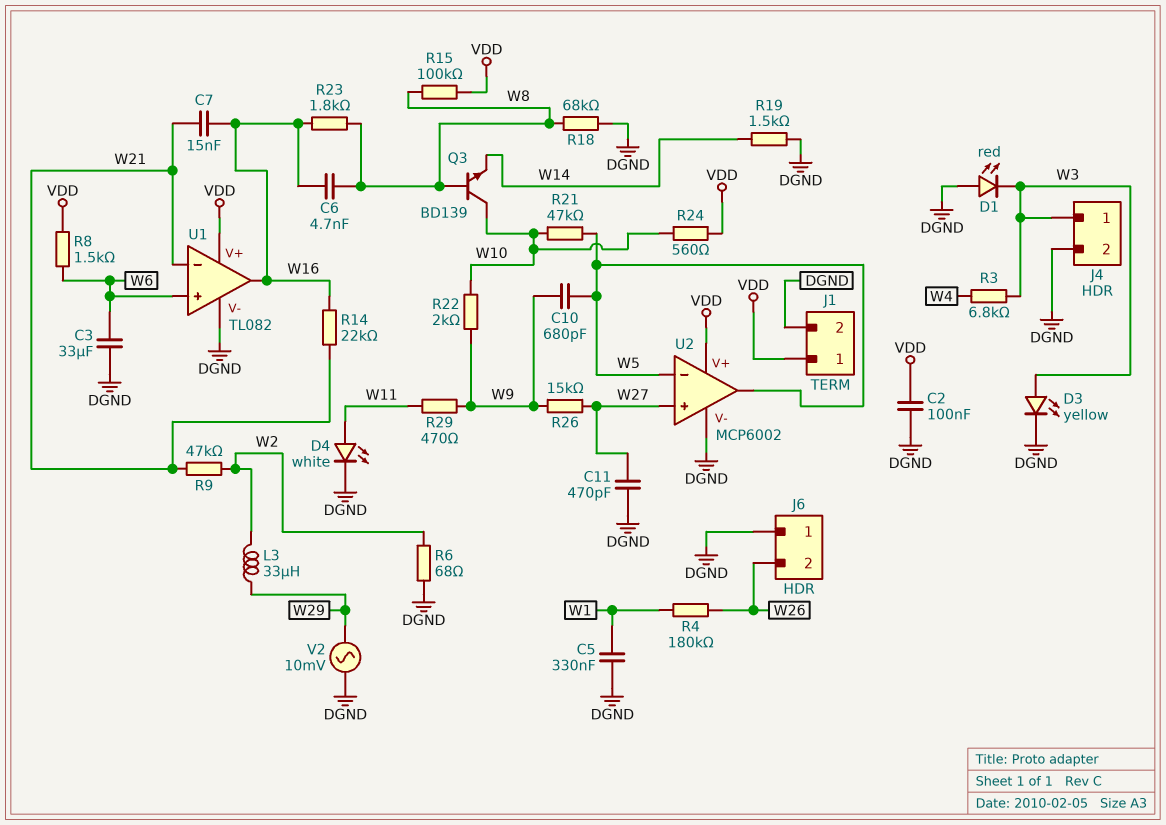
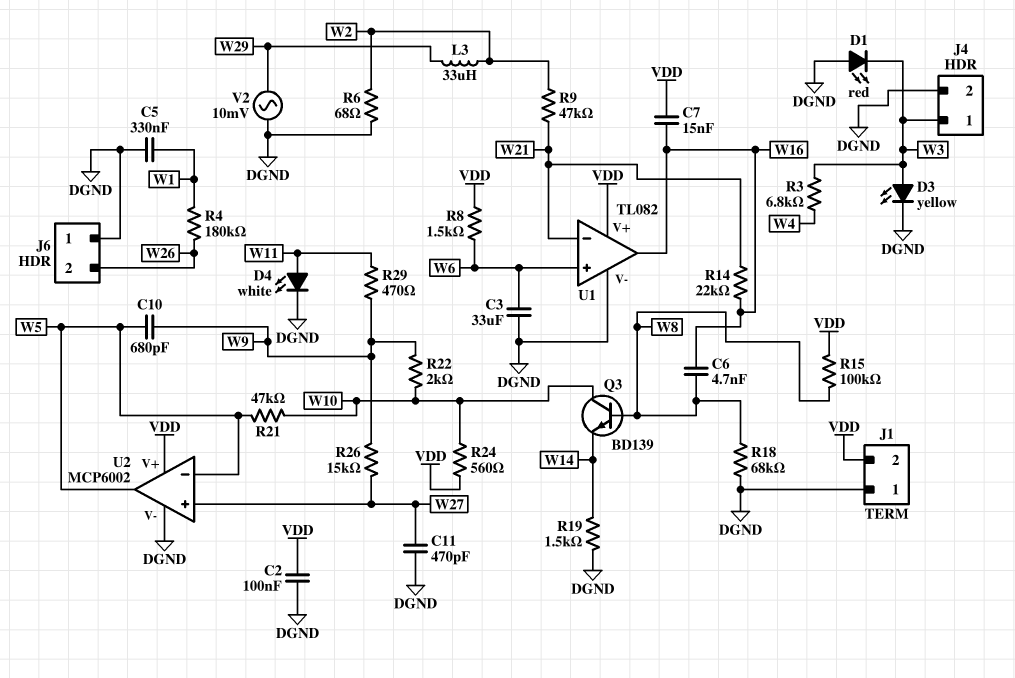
C7: 15nF (W16, W21) -> 15nF (VDD, W16)
J1 pin 1: VDD -> DGND
J1 pin 2: DGND -> VDD
R23: 1.8k (W8, W16) -> none

